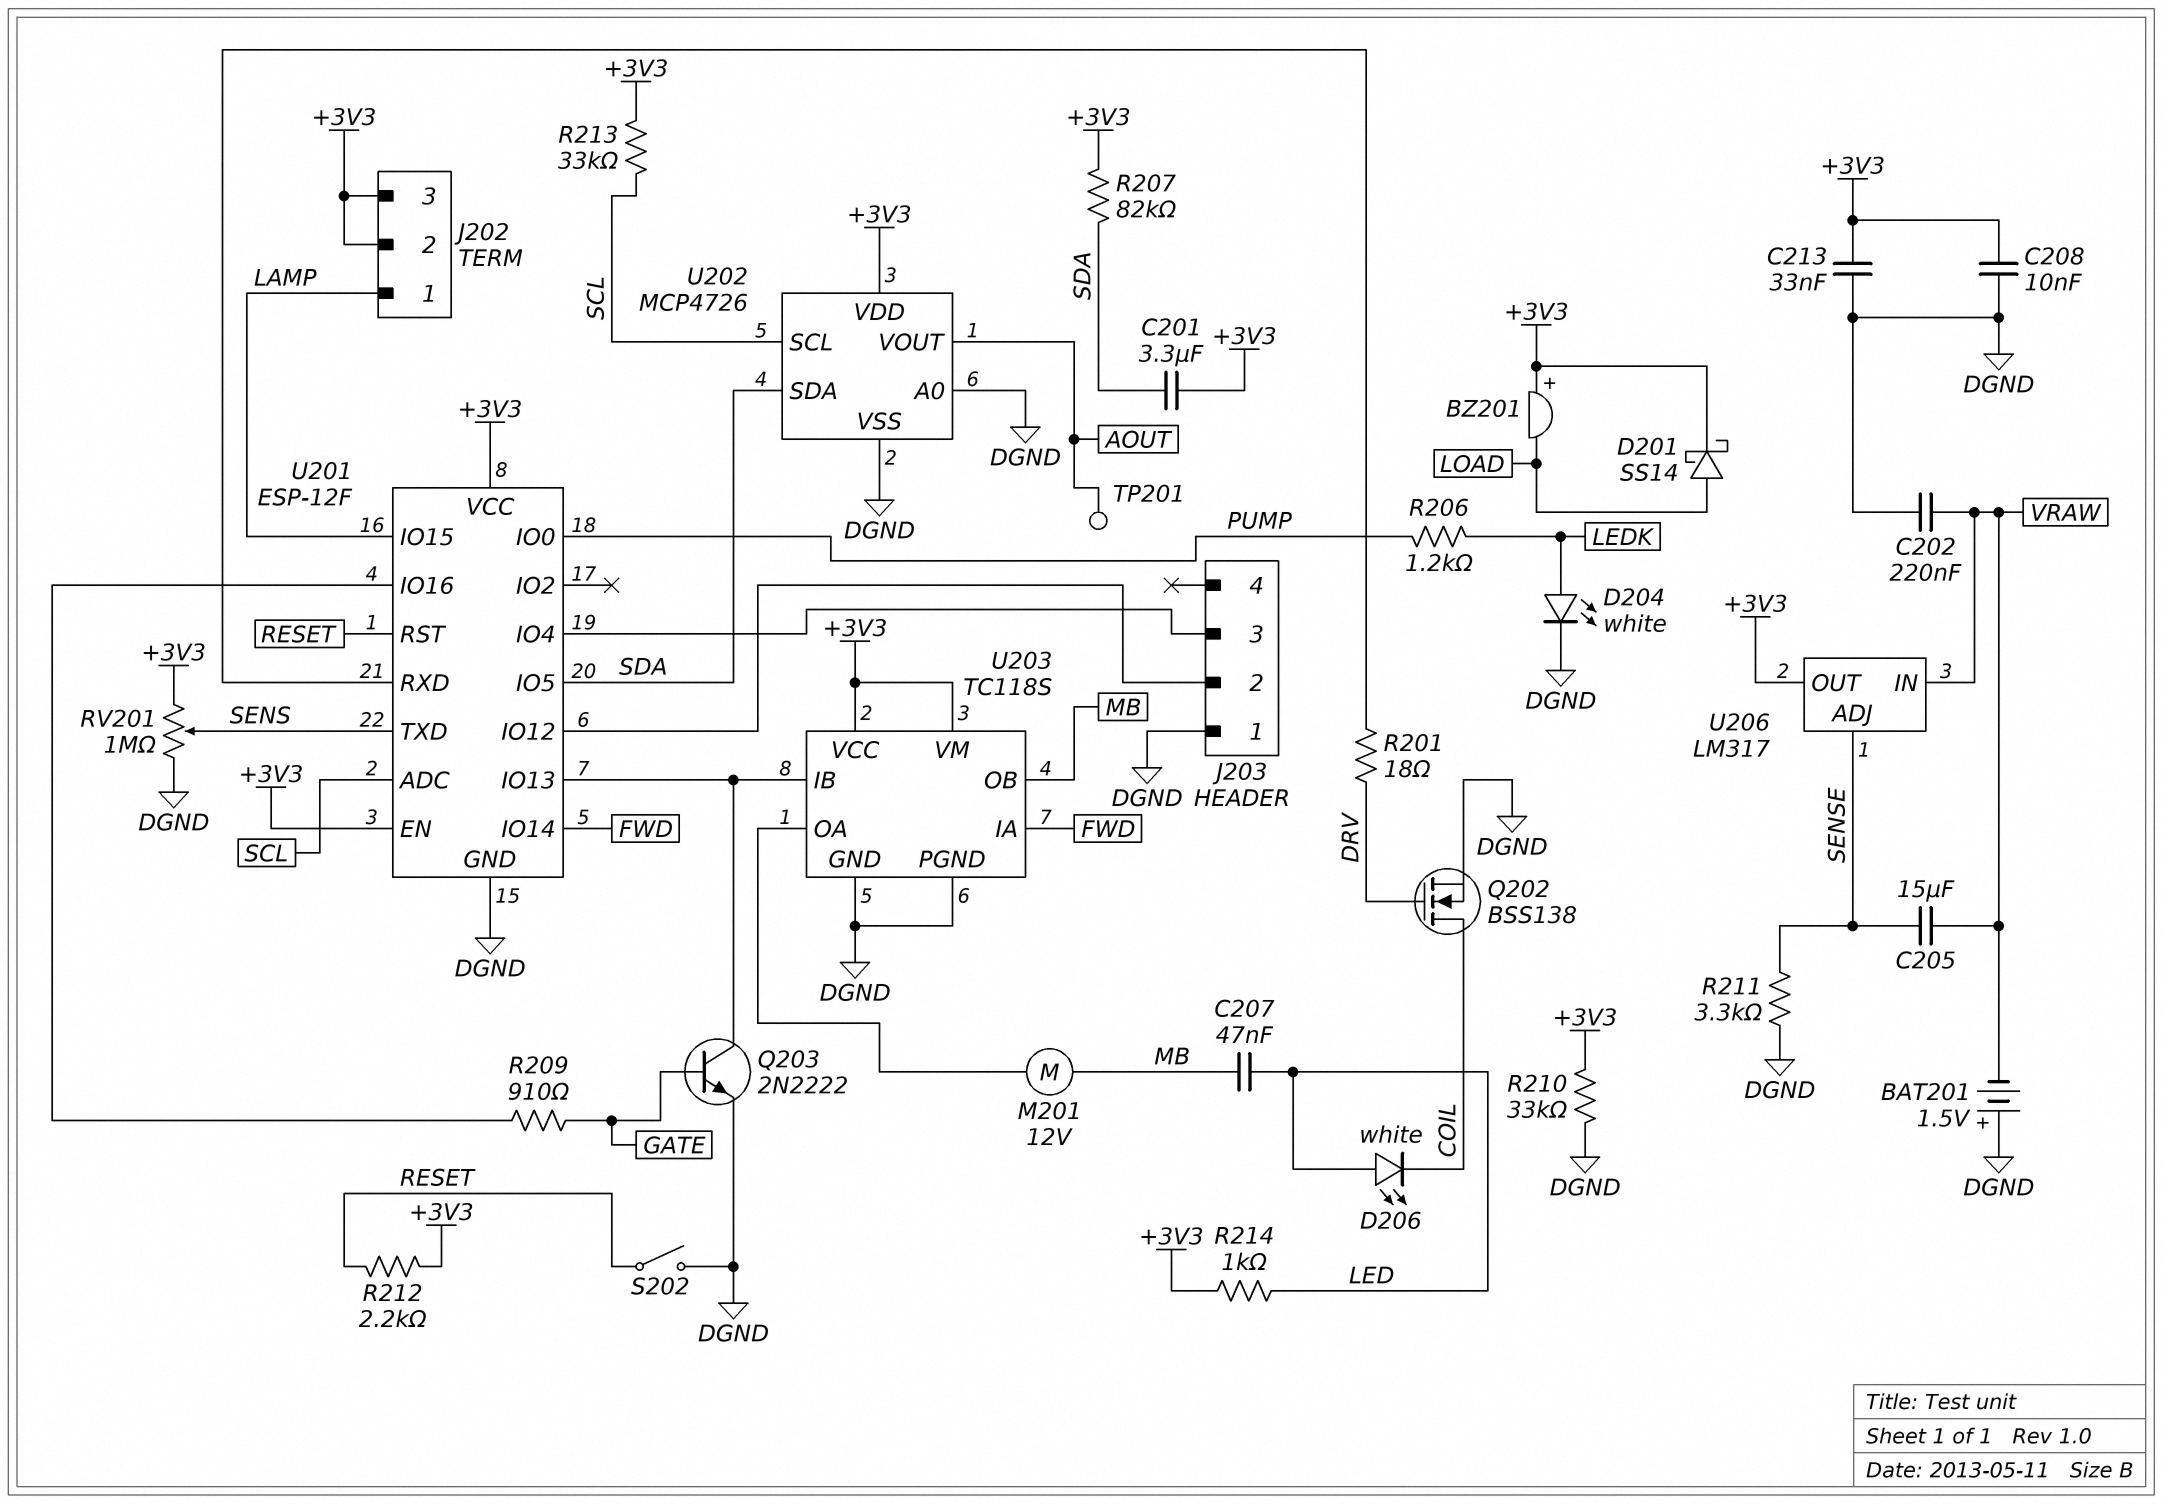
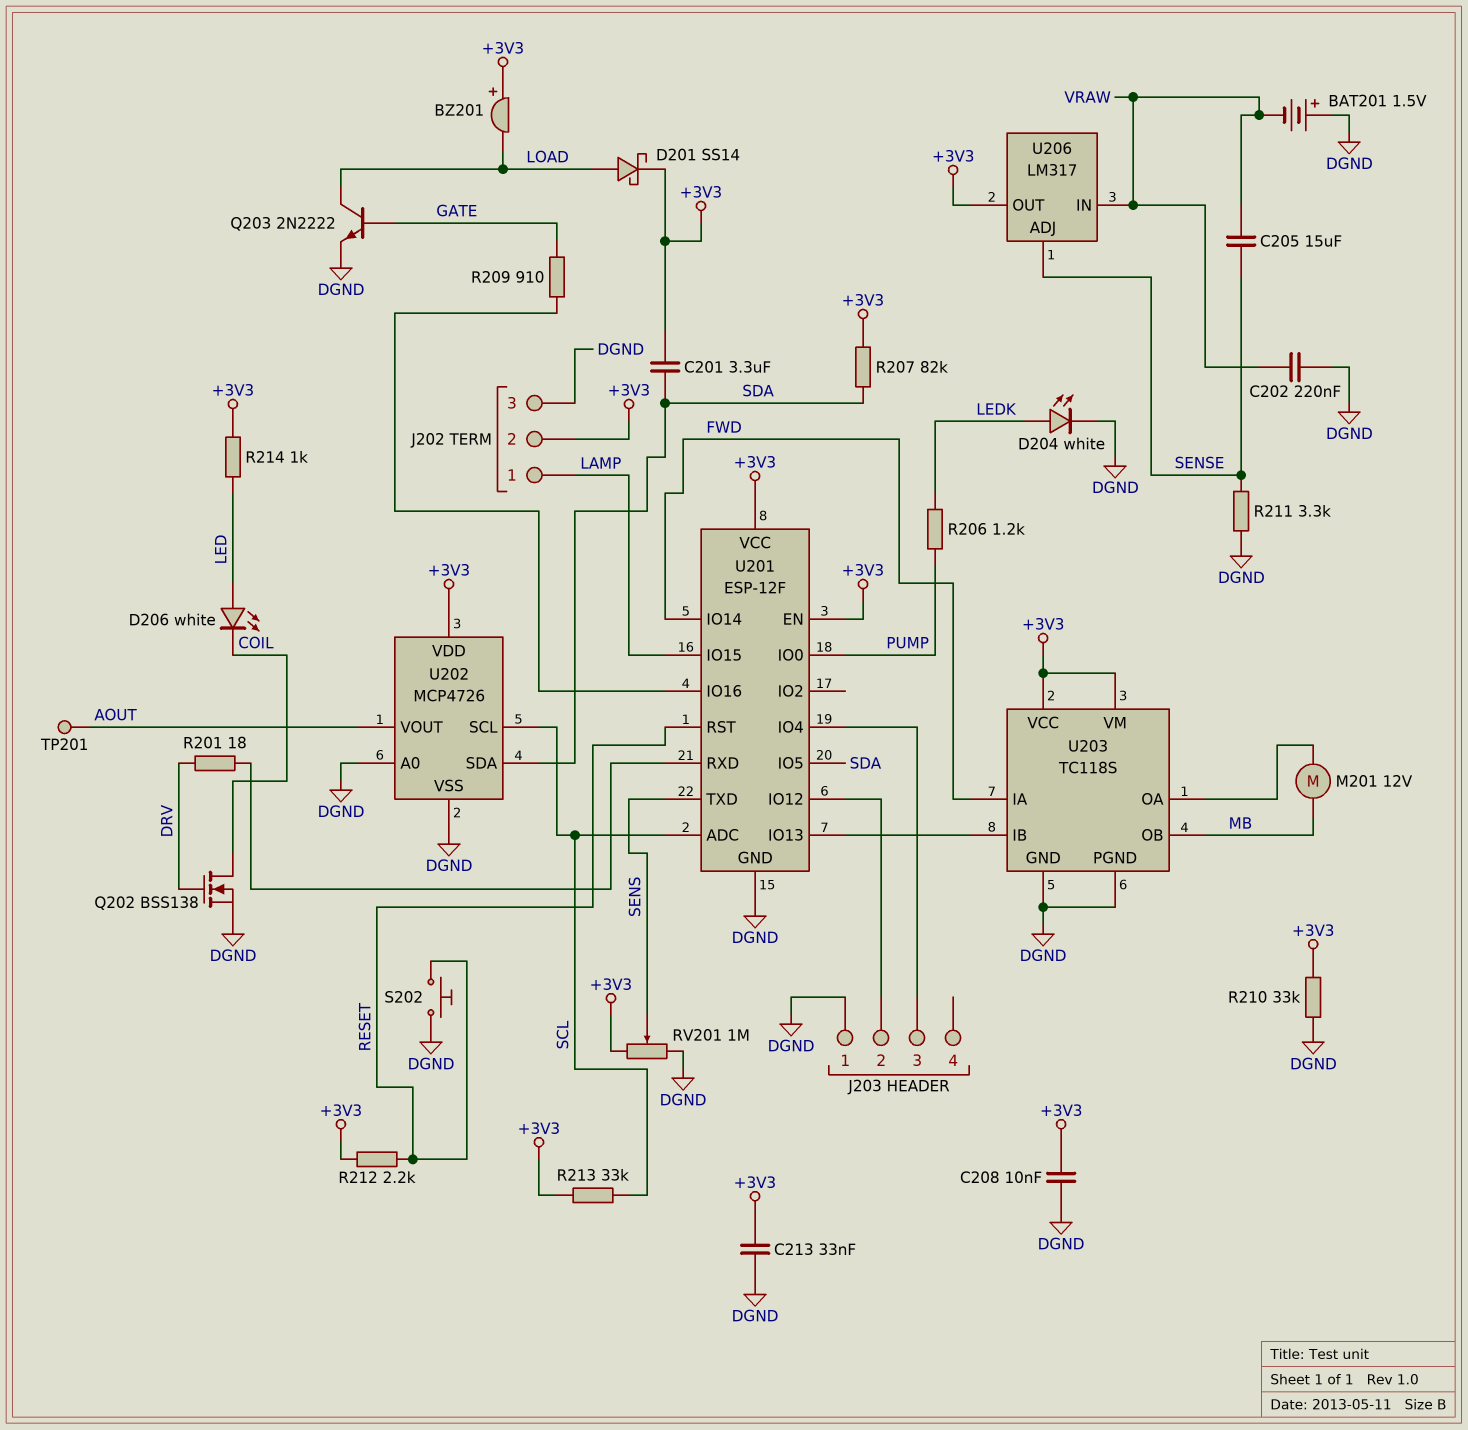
C207: 47nF (LED, MB) -> none
J202 pin 3: +3V3 -> DGND
Q203: NPN 2N2222 (B GATE, C U201/IO13, E DGND) -> NPN 2N2222 (B GATE, C LOAD, E DGND)
S202: switch (DGND, RESET) -> button (DGND, RESET)

